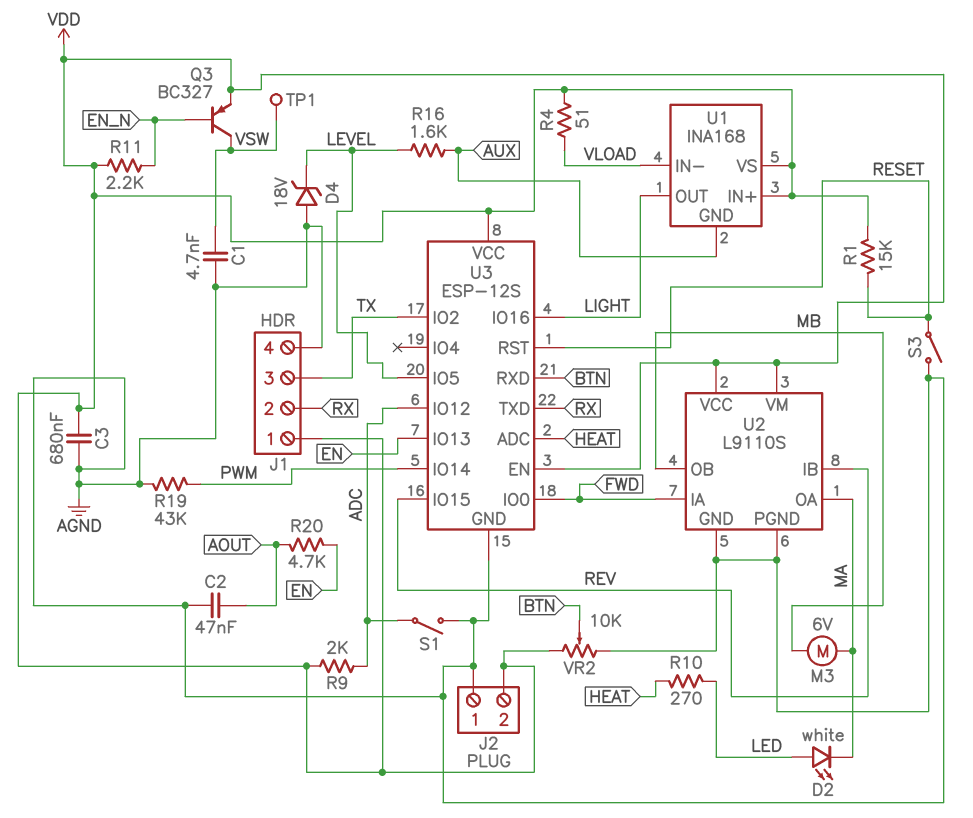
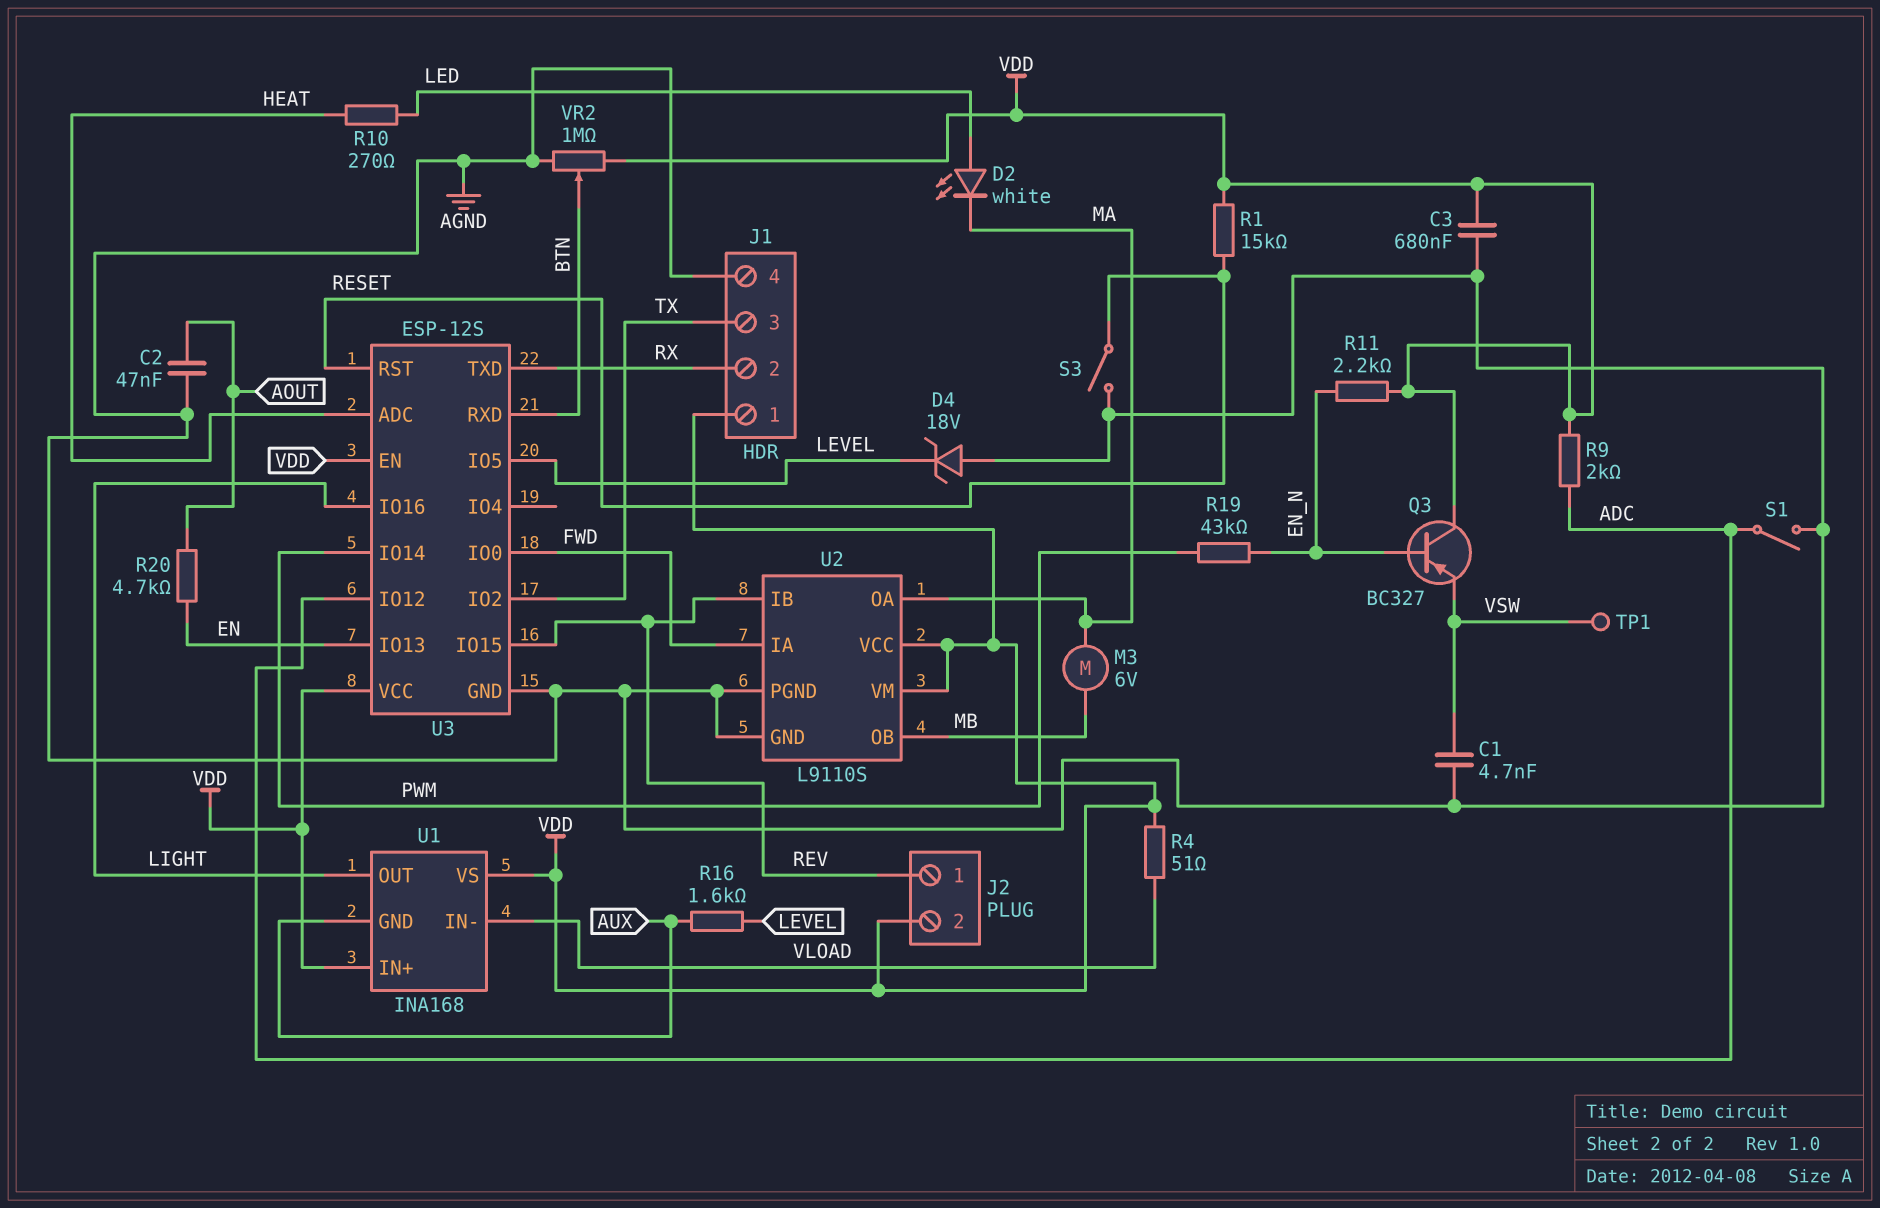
J2 pin 1: AGND -> REV
Q3: PNP BC327 (B EN_N, C VSW, E VDD) -> PNP BC327 (B EN_N, C VDD, E VSW)
R19: 43k (AGND, PWM) -> 43k (EN_N, PWM)
VR2: 10k (AGND, VDD, wiper BTN) -> 1M (AGND, VDD, wiper BTN)

